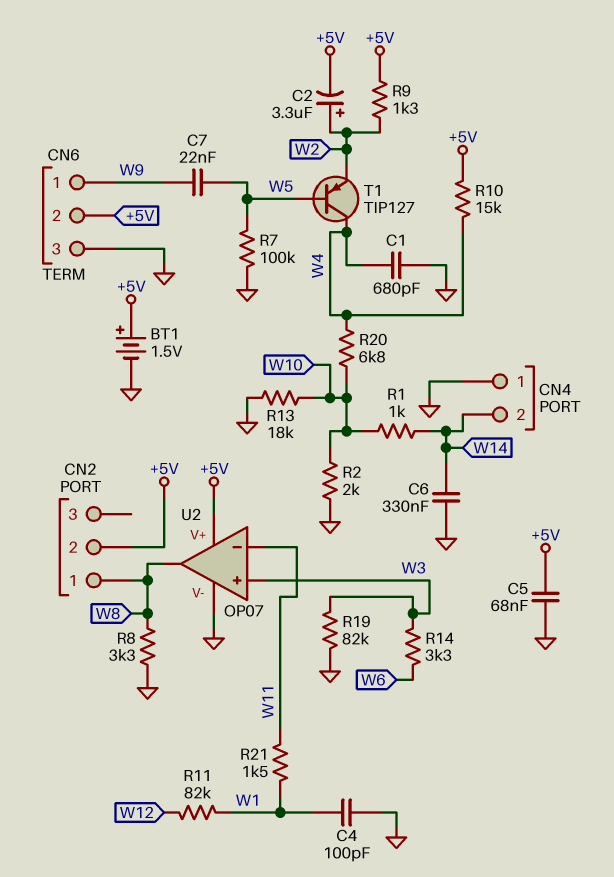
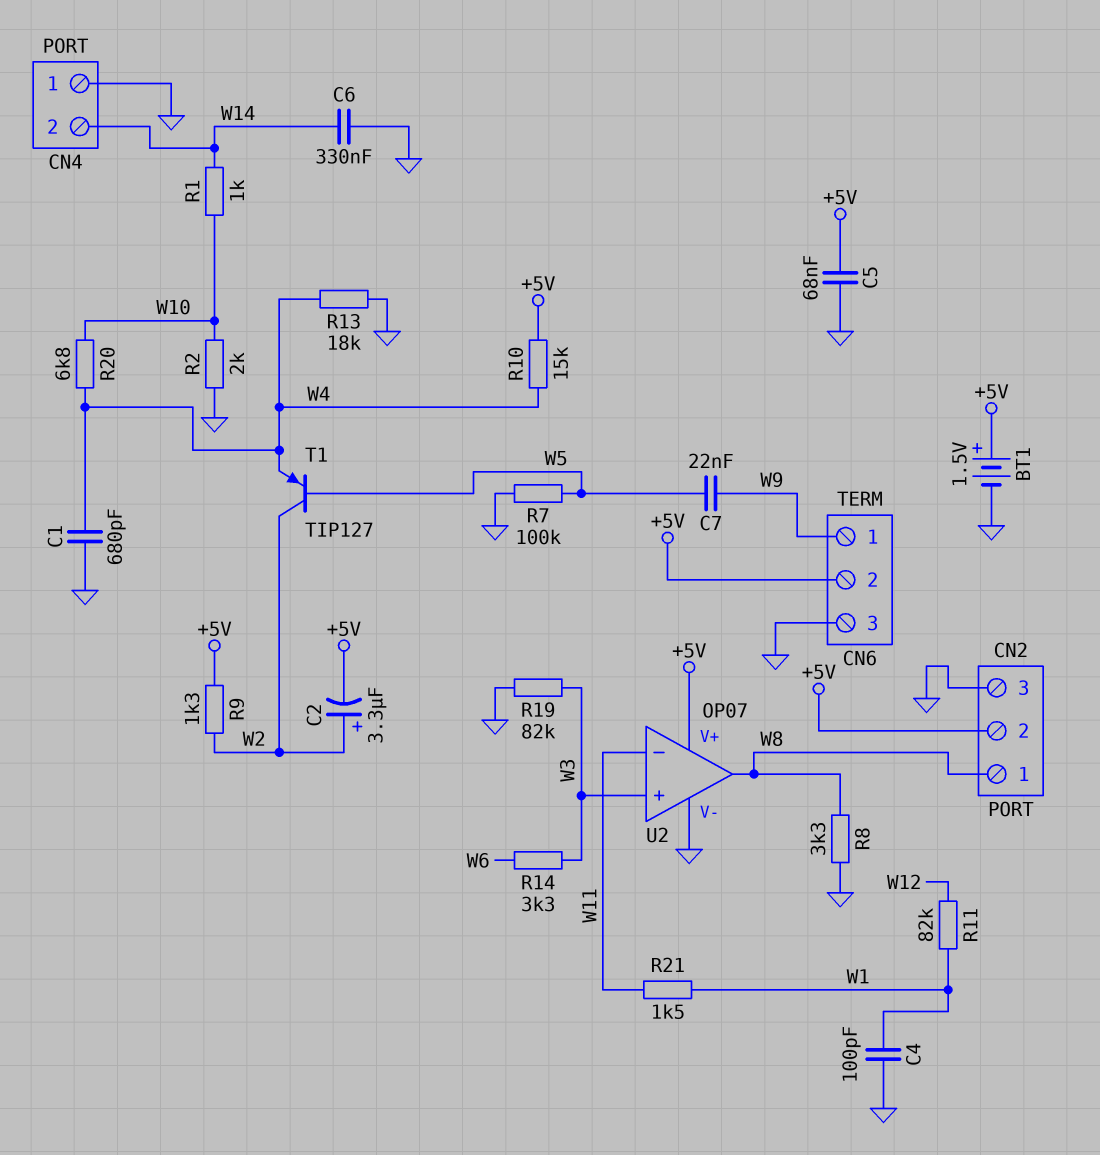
CN2 pin 3: none -> GND
R13: 18k (GND, W10) -> 18k (GND, W4)
T1: PNP TIP127 (B W5, C W4, E W2) -> PNP TIP127 (B W5, C W2, E W4)

